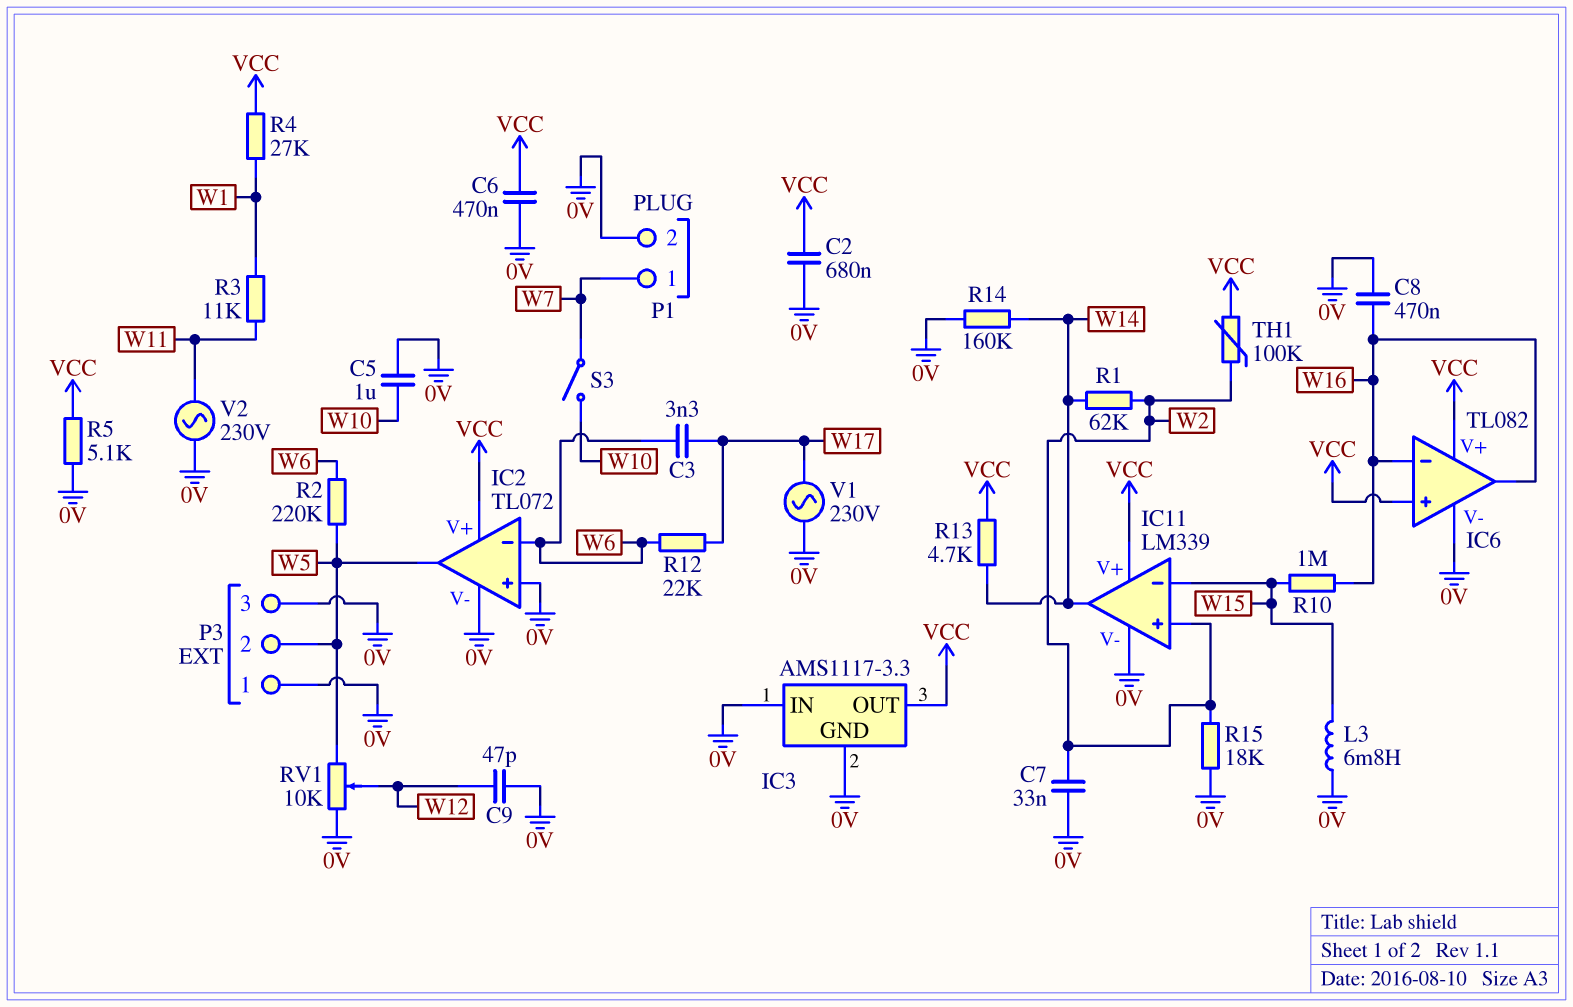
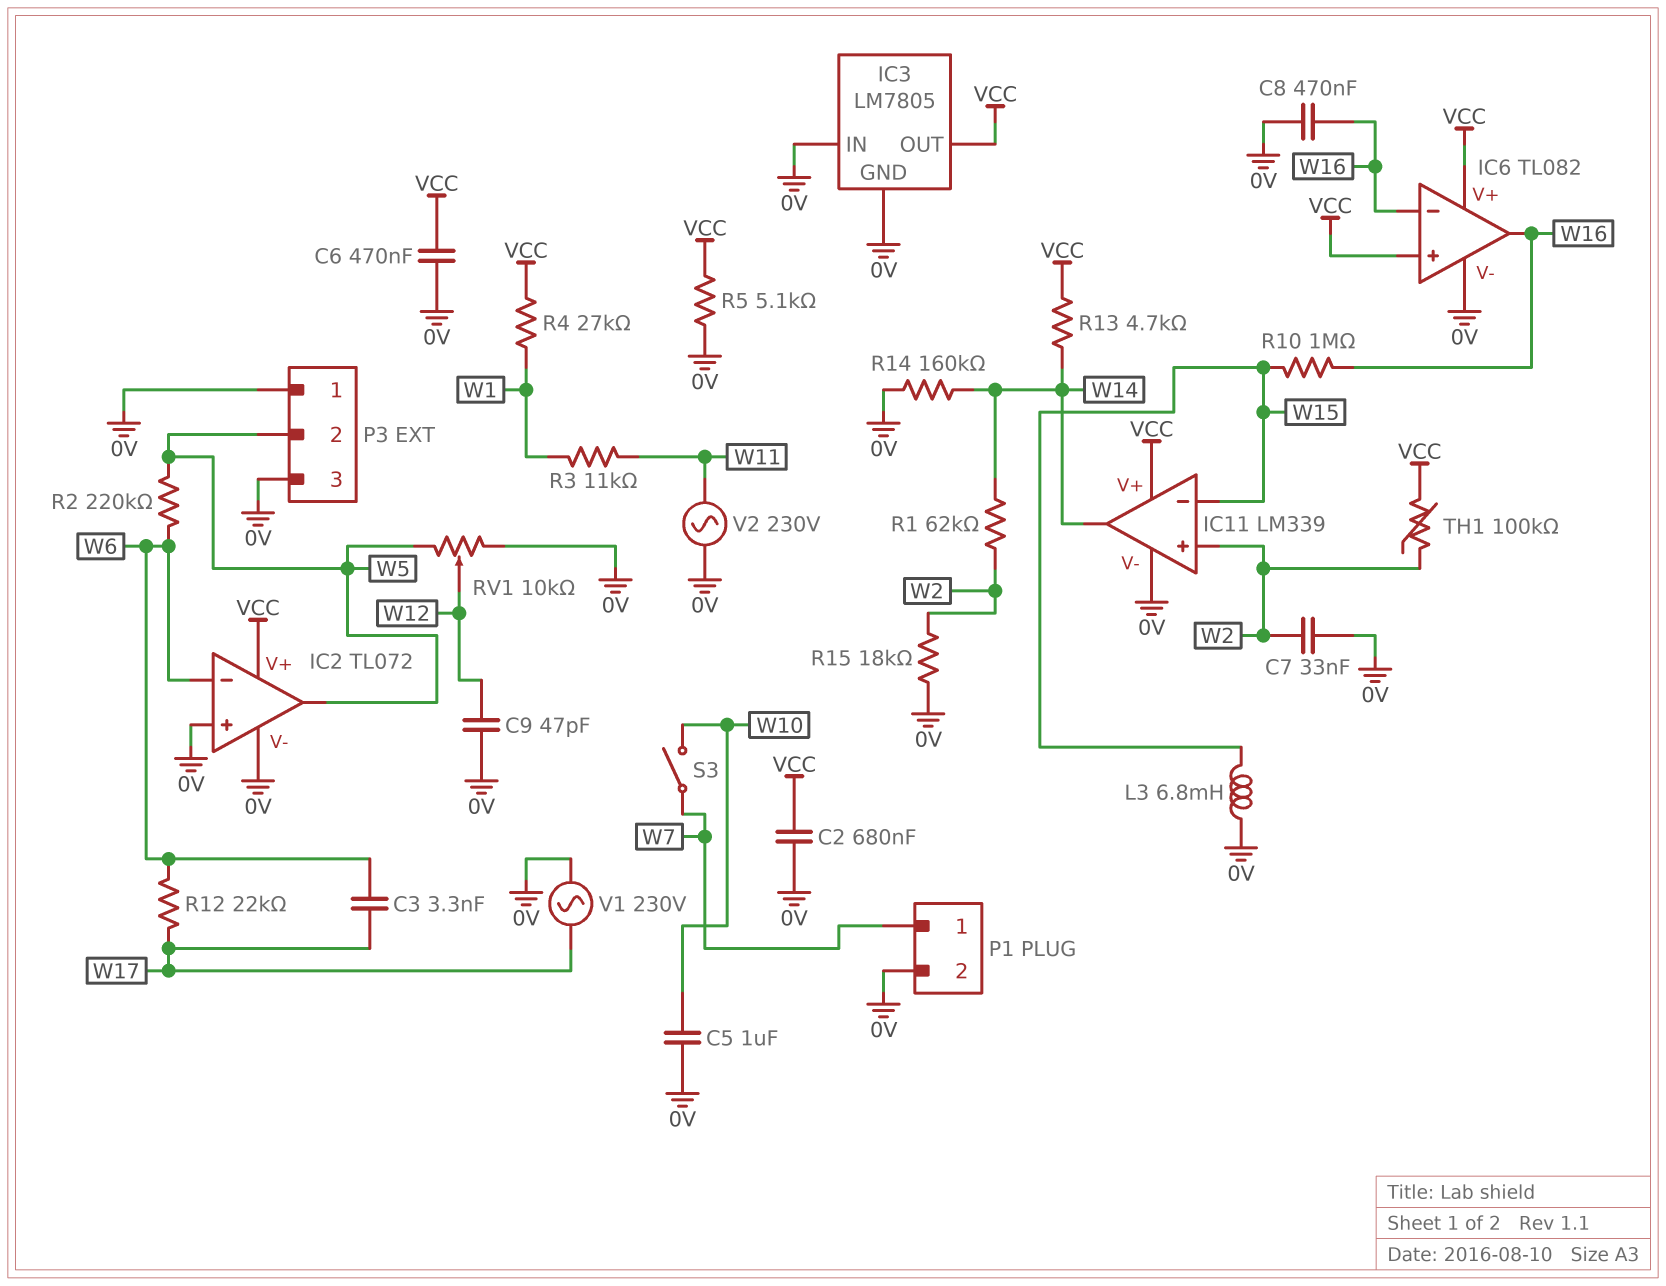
IC3: AMS1117-3.3 -> LM7805

